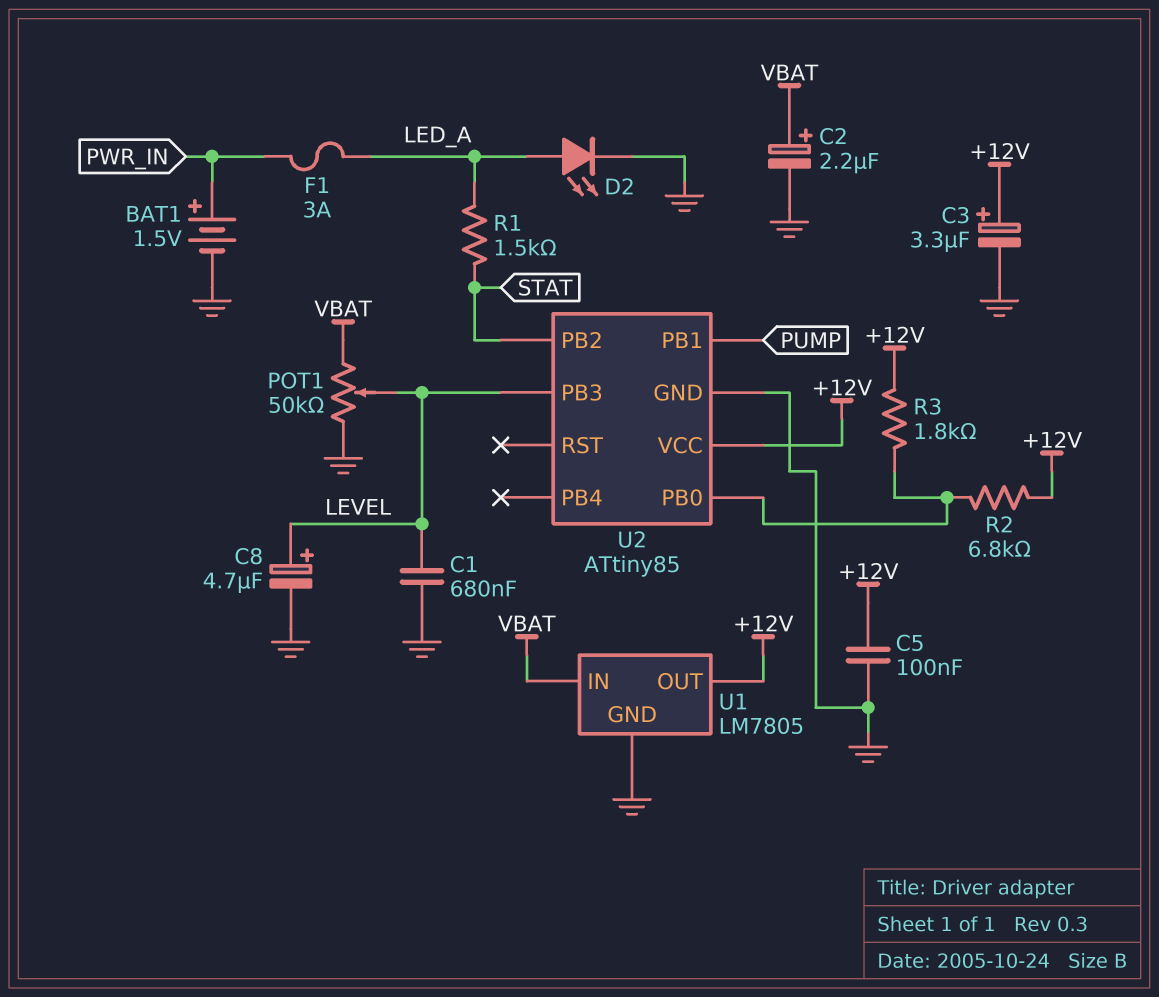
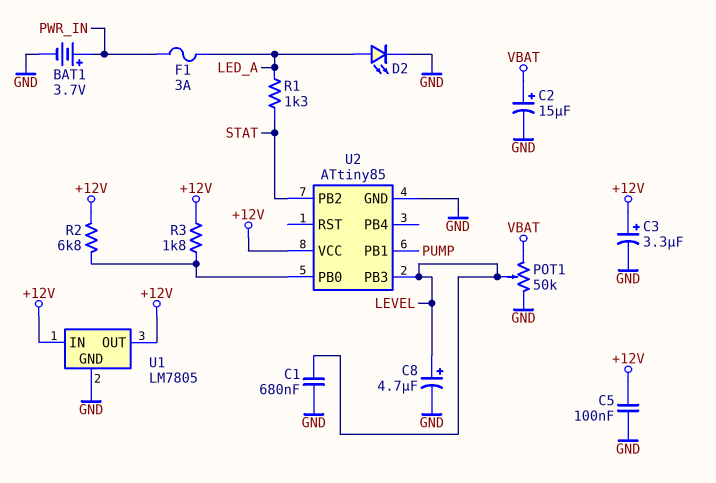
BAT1: 1.5V (plus PWR_IN, minus GND) -> 3.7V (plus PWR_IN, minus GND)
C2: 2.2uF (plus VBAT, minus GND) -> 15uF (plus VBAT, minus GND)
R1: 1.5k (LED_A, STAT) -> 1.3k (LED_A, STAT)
U1 pin IN: VBAT -> +12V

